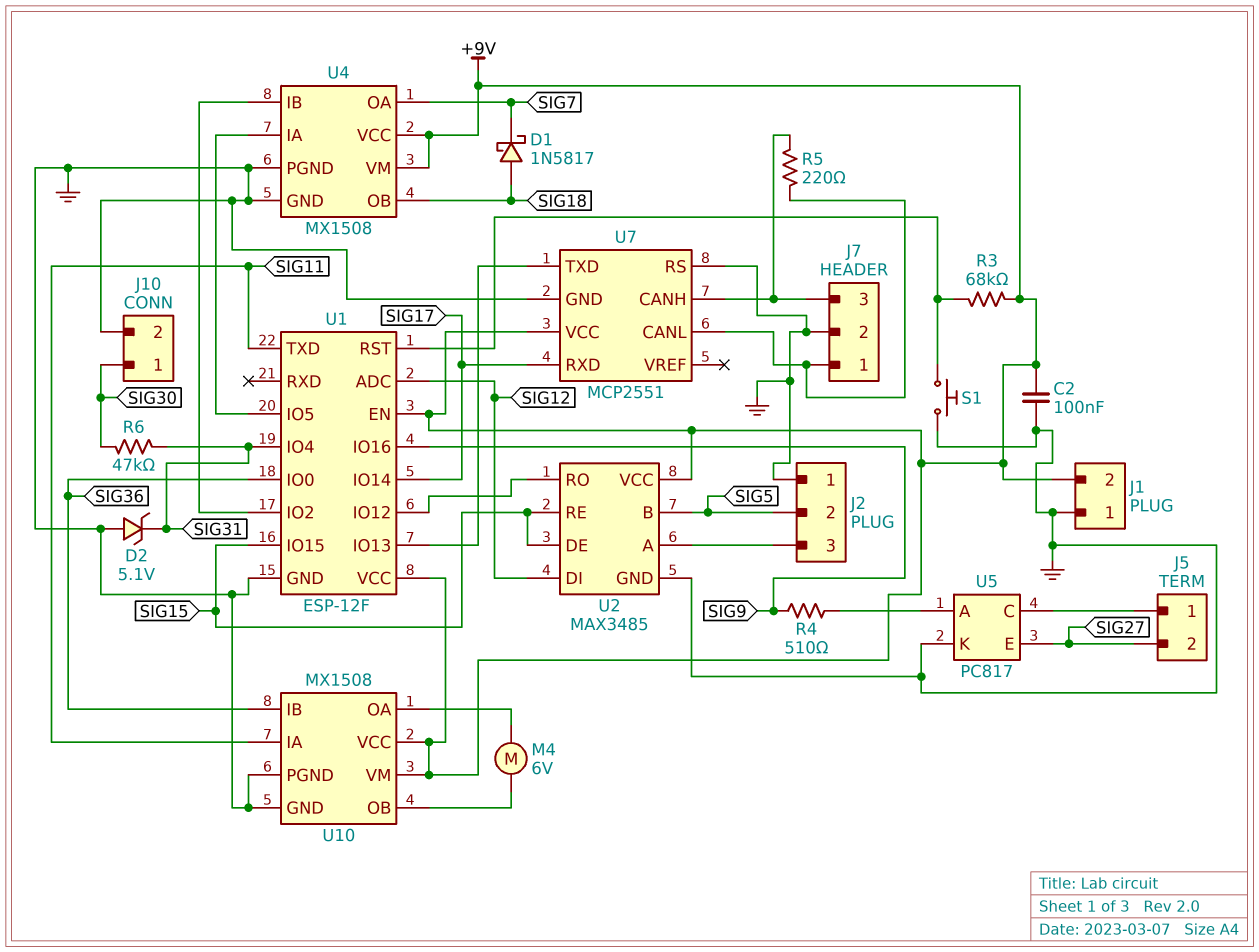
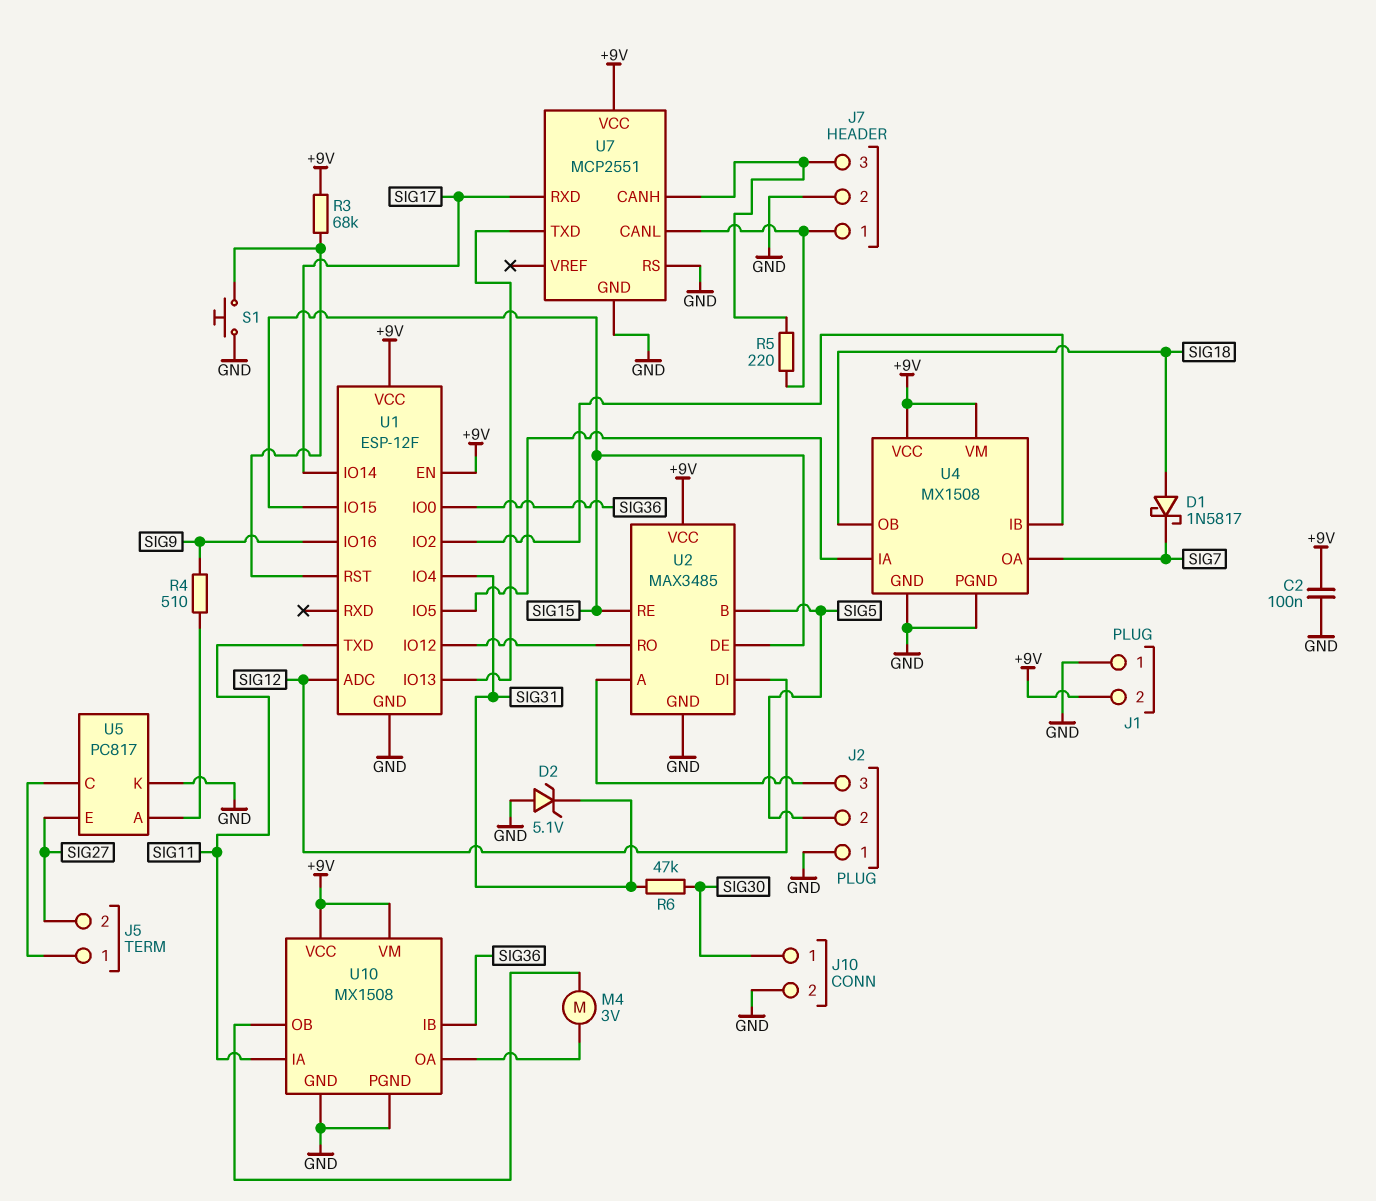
M4: motor 6V (U10/OA, U10/OB) -> motor 3V (U10/OA, U10/OB)

